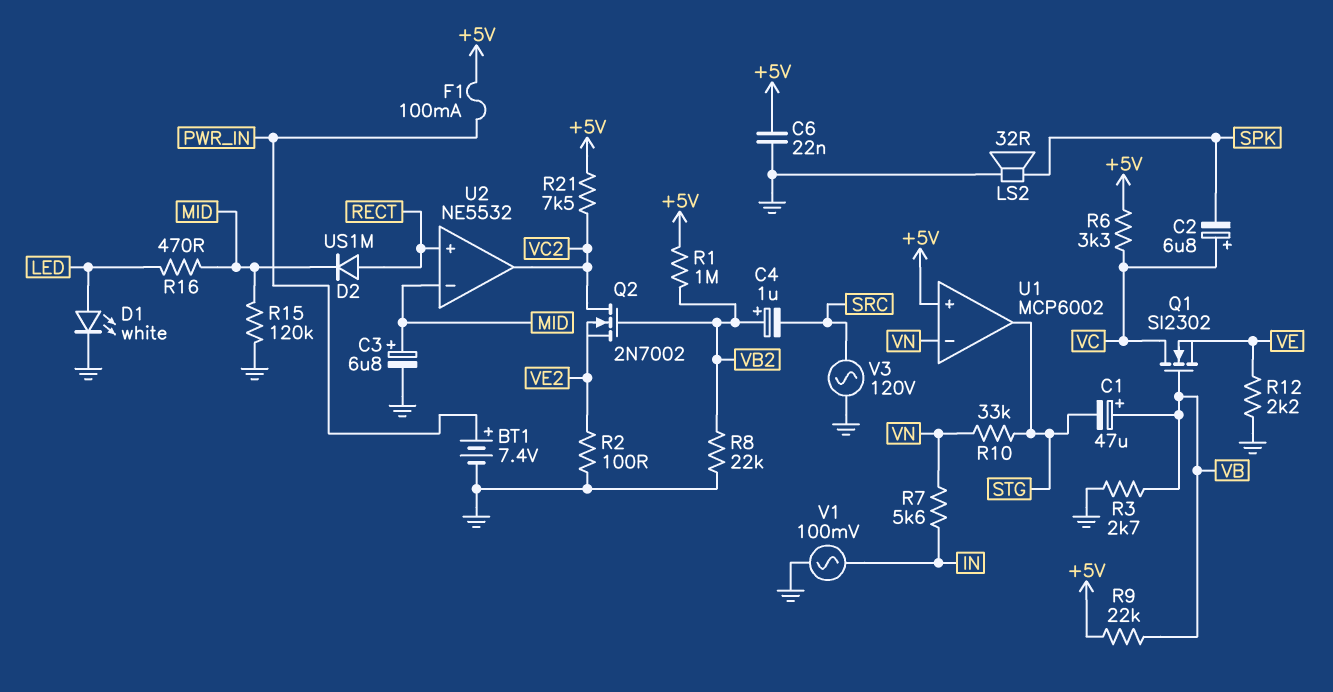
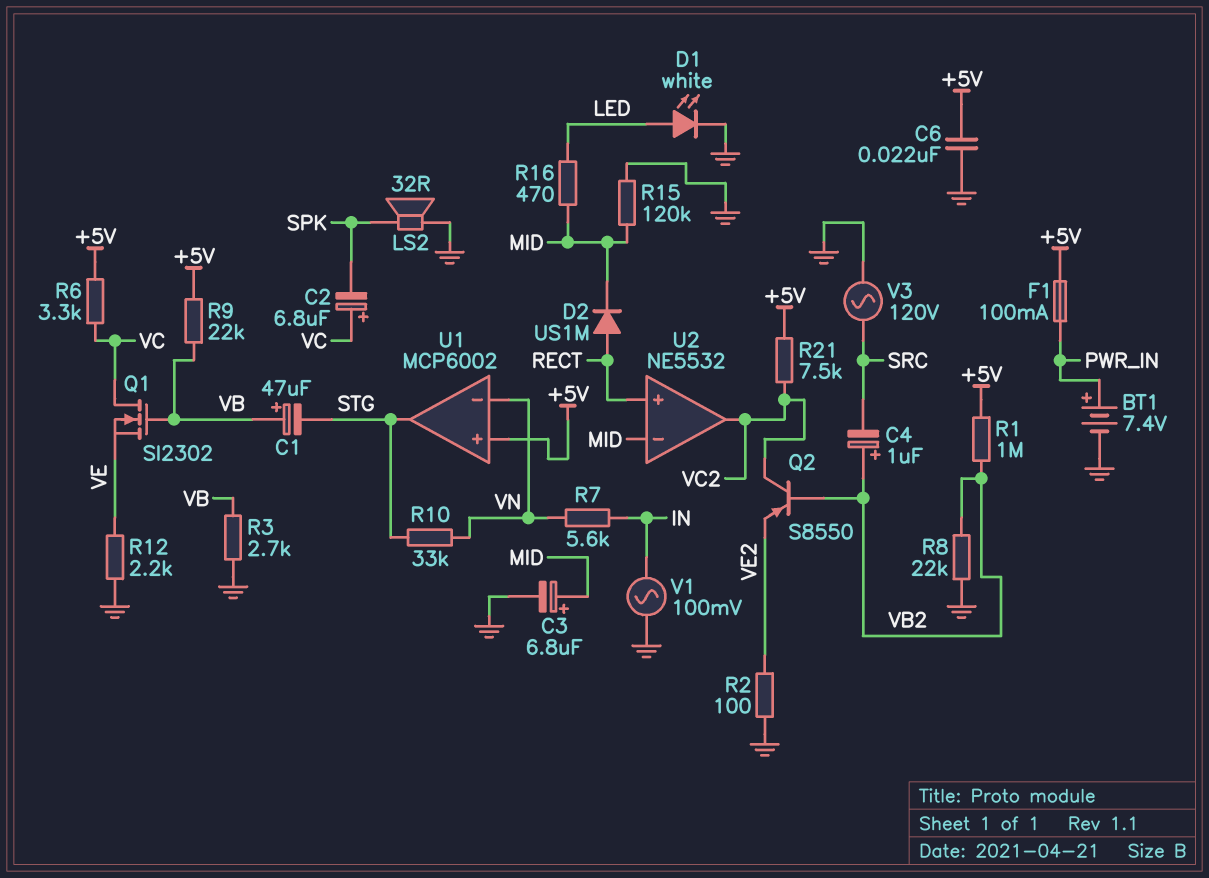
Q2: NMOS 2N7002 (G VB2, D VC2, S VE2) -> PNP S8550 (B VB2, C VC2, E VE2)

